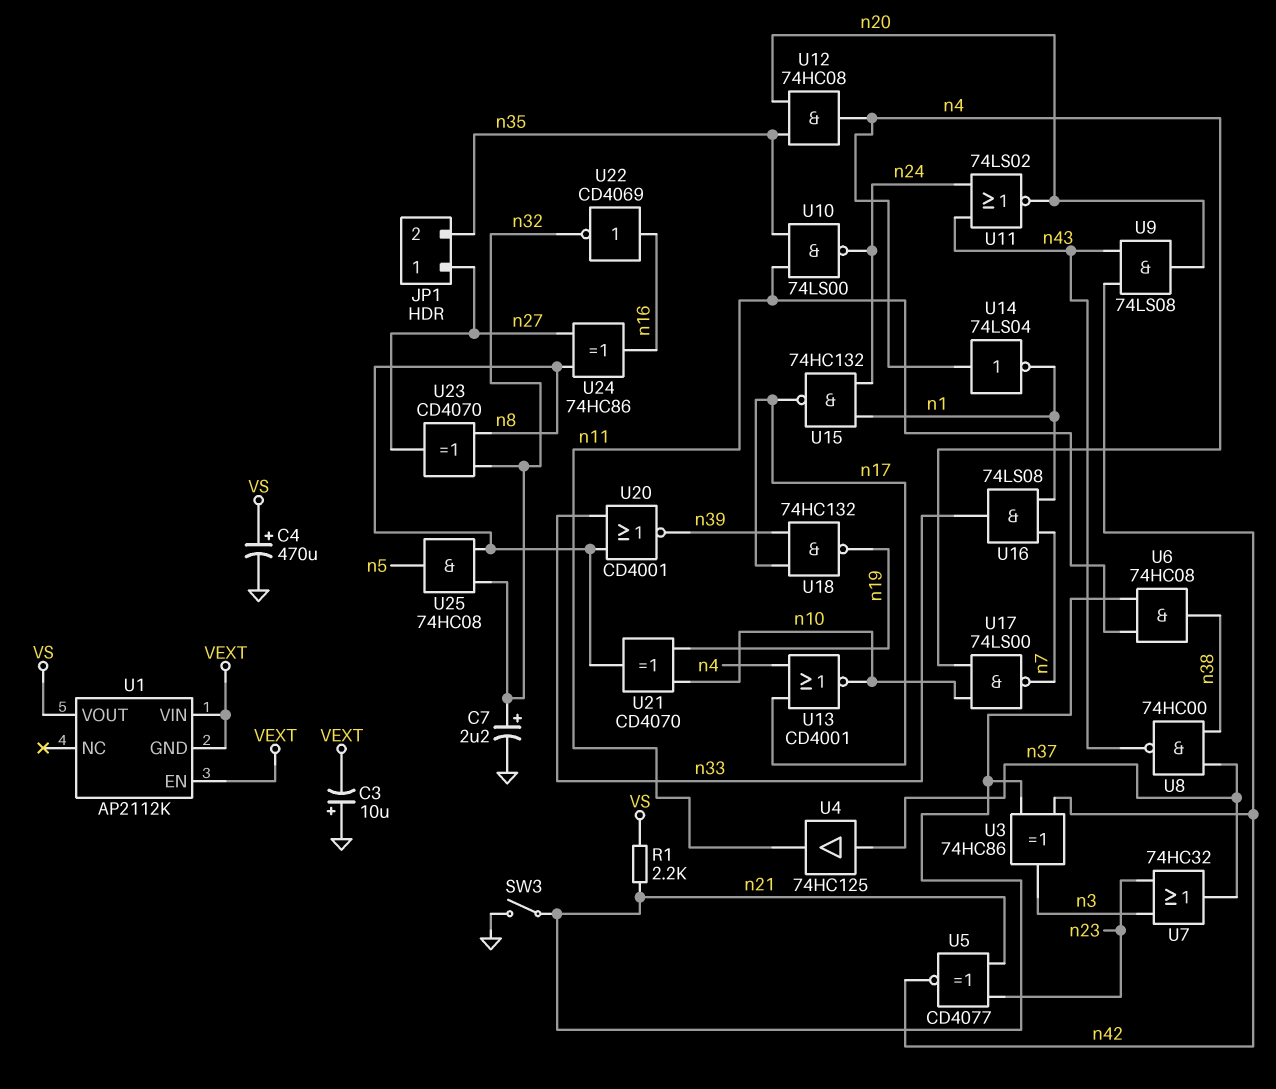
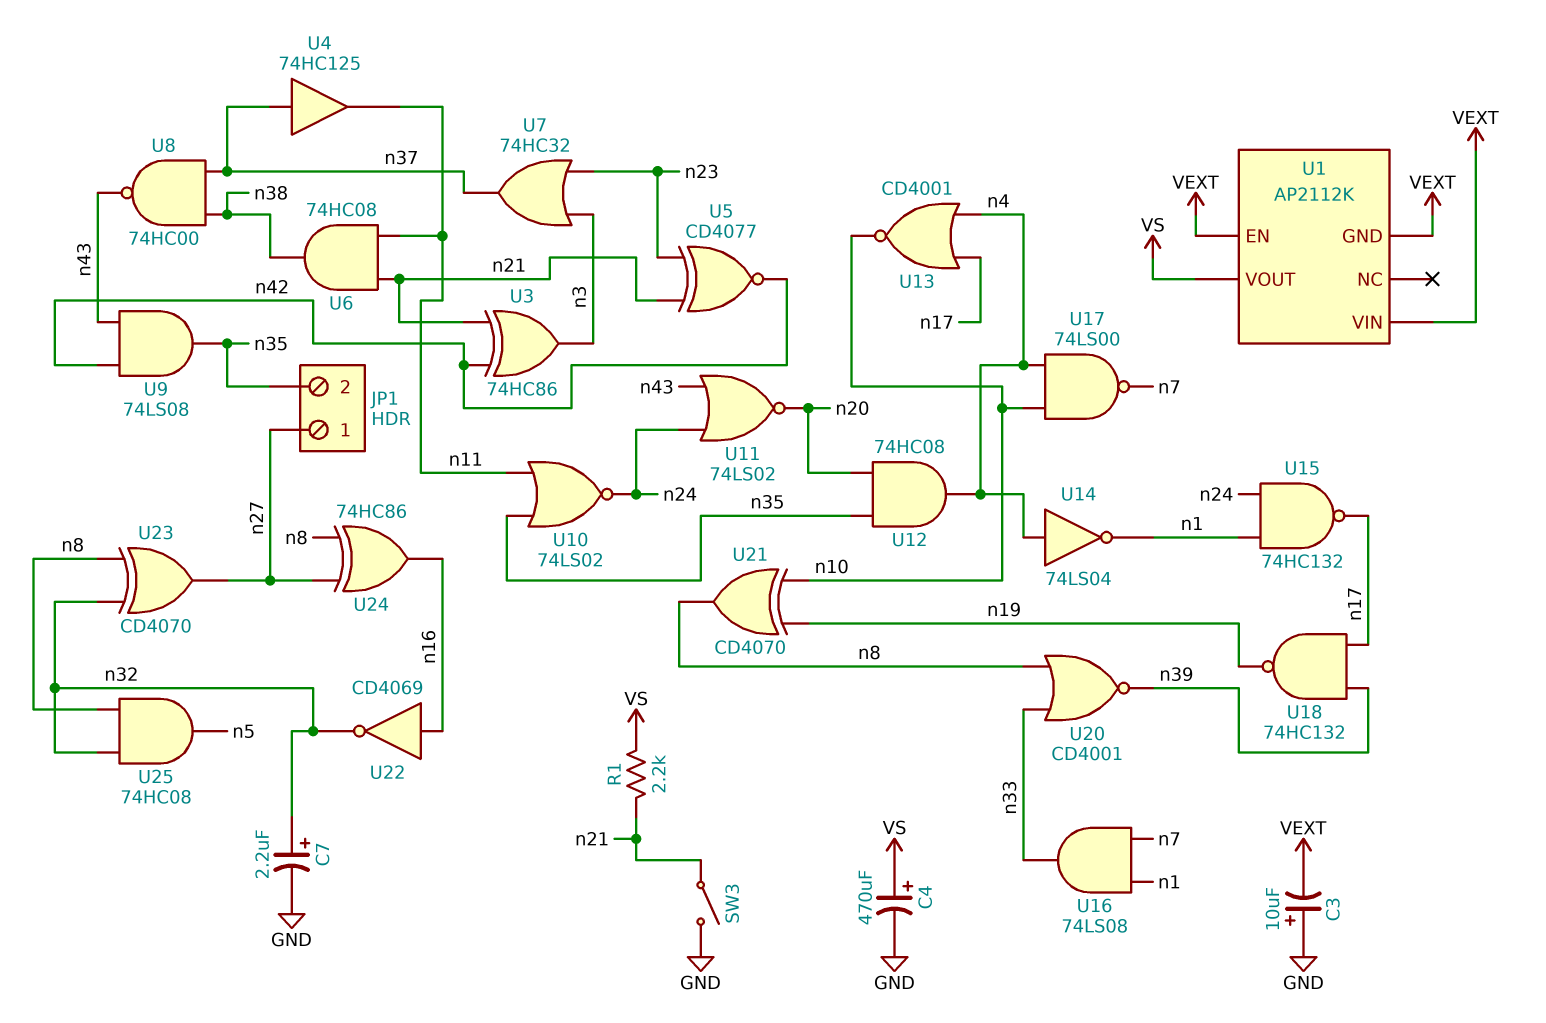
U9: AND 74LS08 (in n42, in n43, out n20) -> AND 74LS08 (in n42, in n43, out n35)
U10: NAND 74LS00 (in n11, in n35, out n24) -> NOR 74LS02 (in n11, in n35, out n24)

